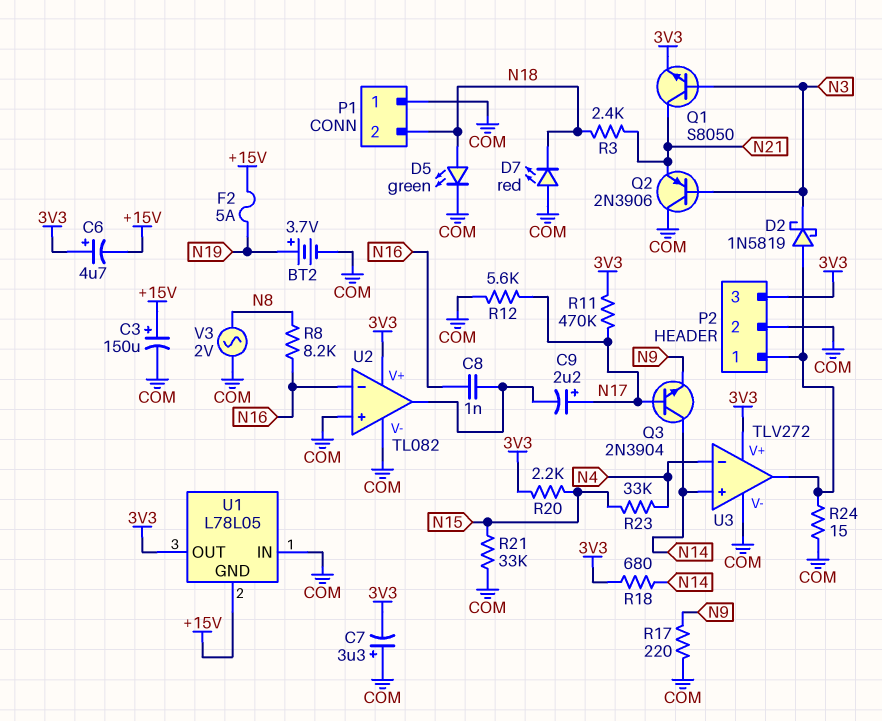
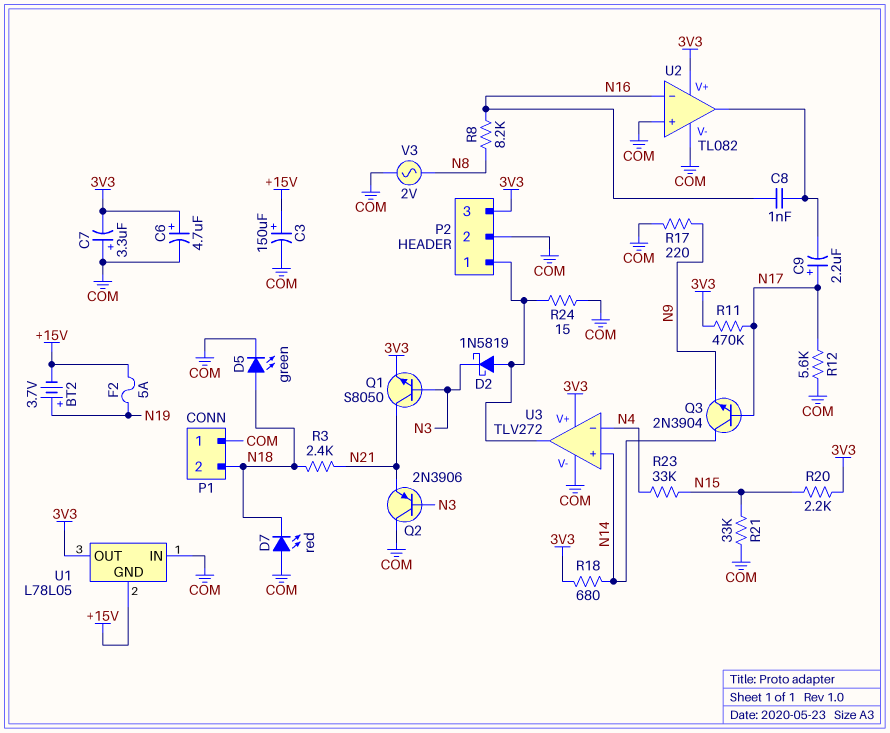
BT2: 3.7V (plus N19, minus COM) -> 3.7V (plus N19, minus +15V)
C6: 4.7uF (plus 3V3, minus +15V) -> 4.7uF (plus 3V3, minus COM)

